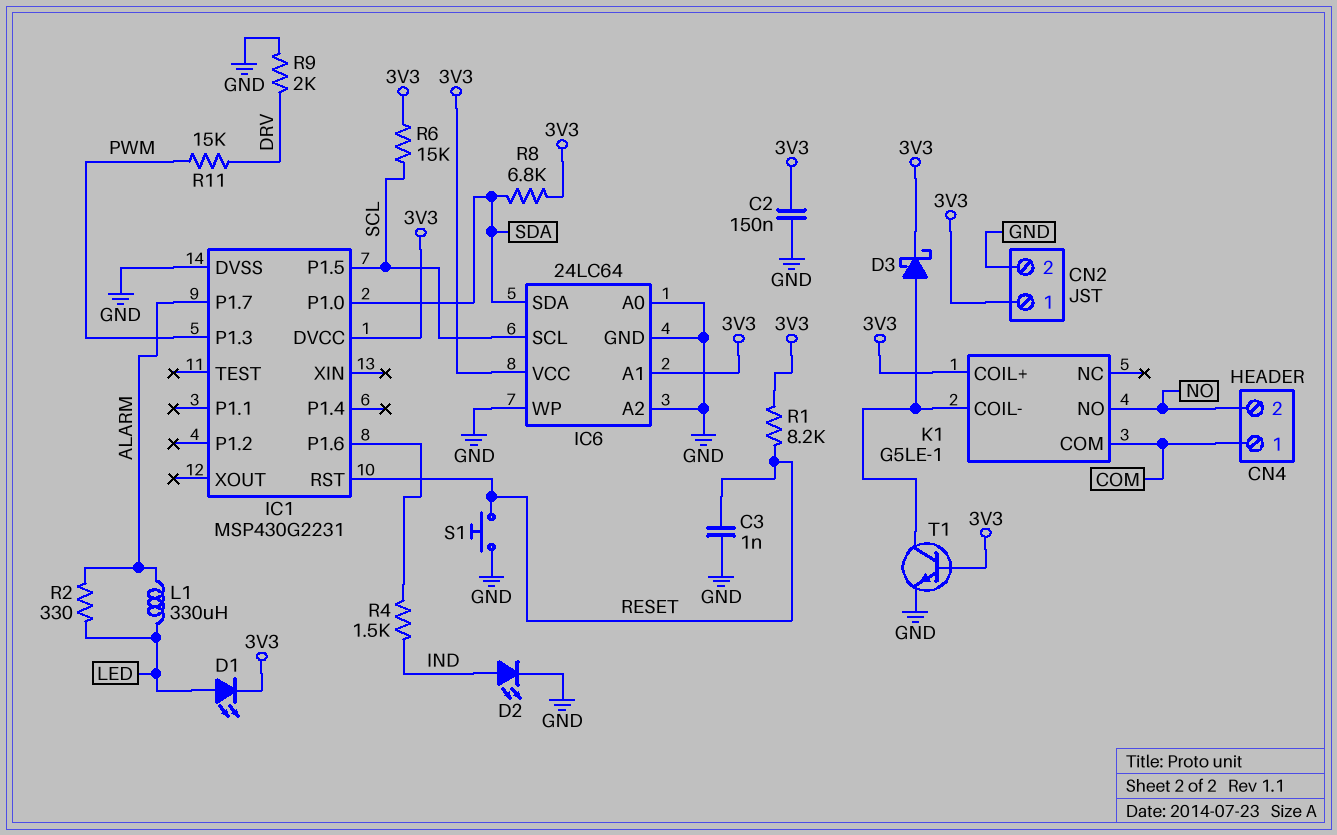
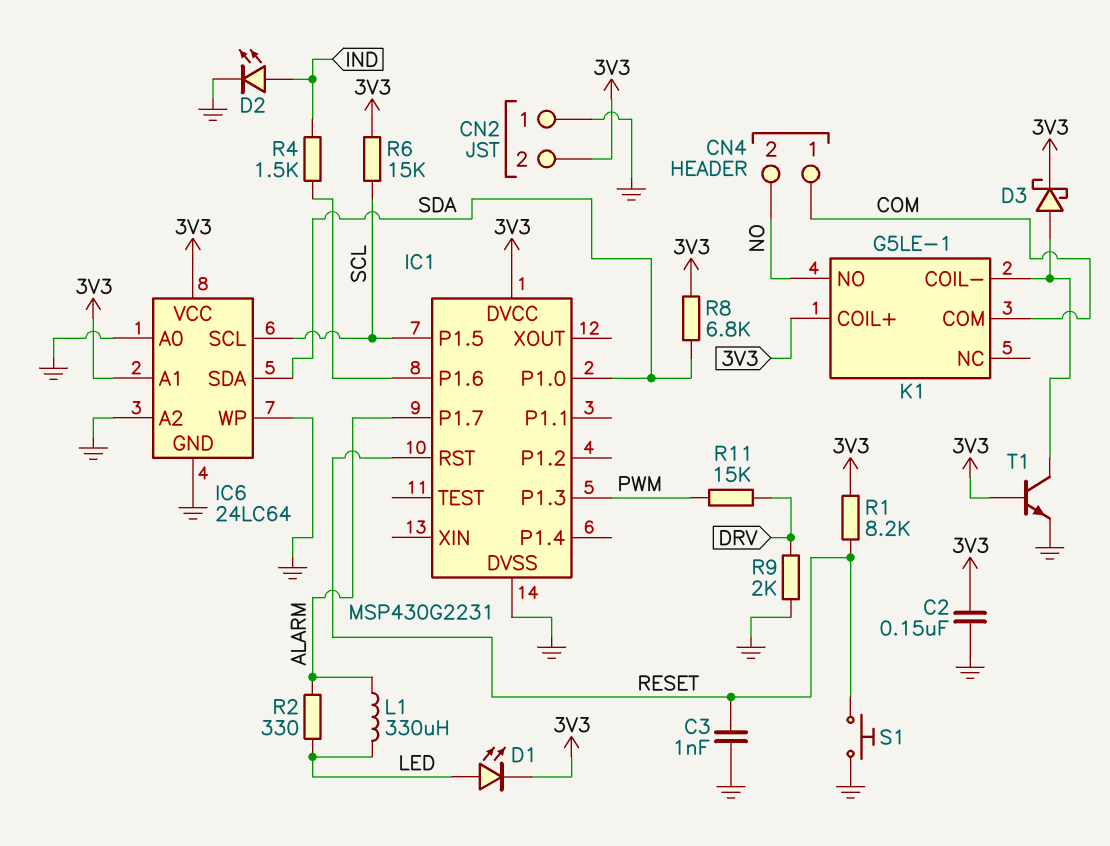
CN2 pin 1: 3V3 -> GND
CN2 pin 2: GND -> 3V3

